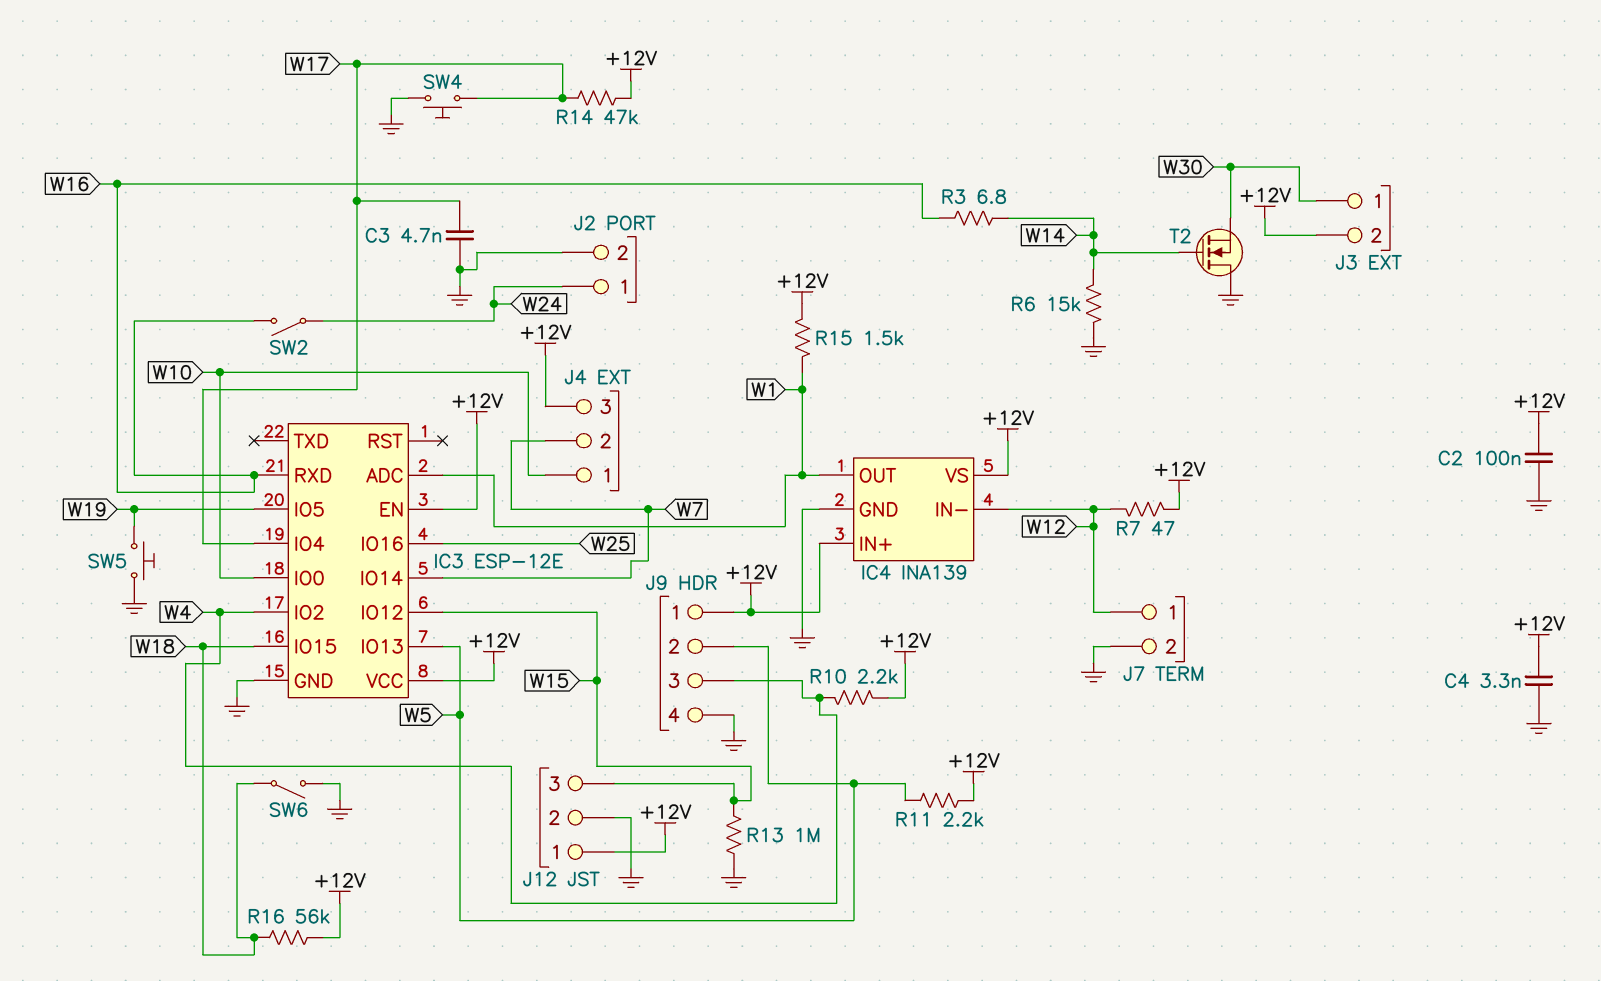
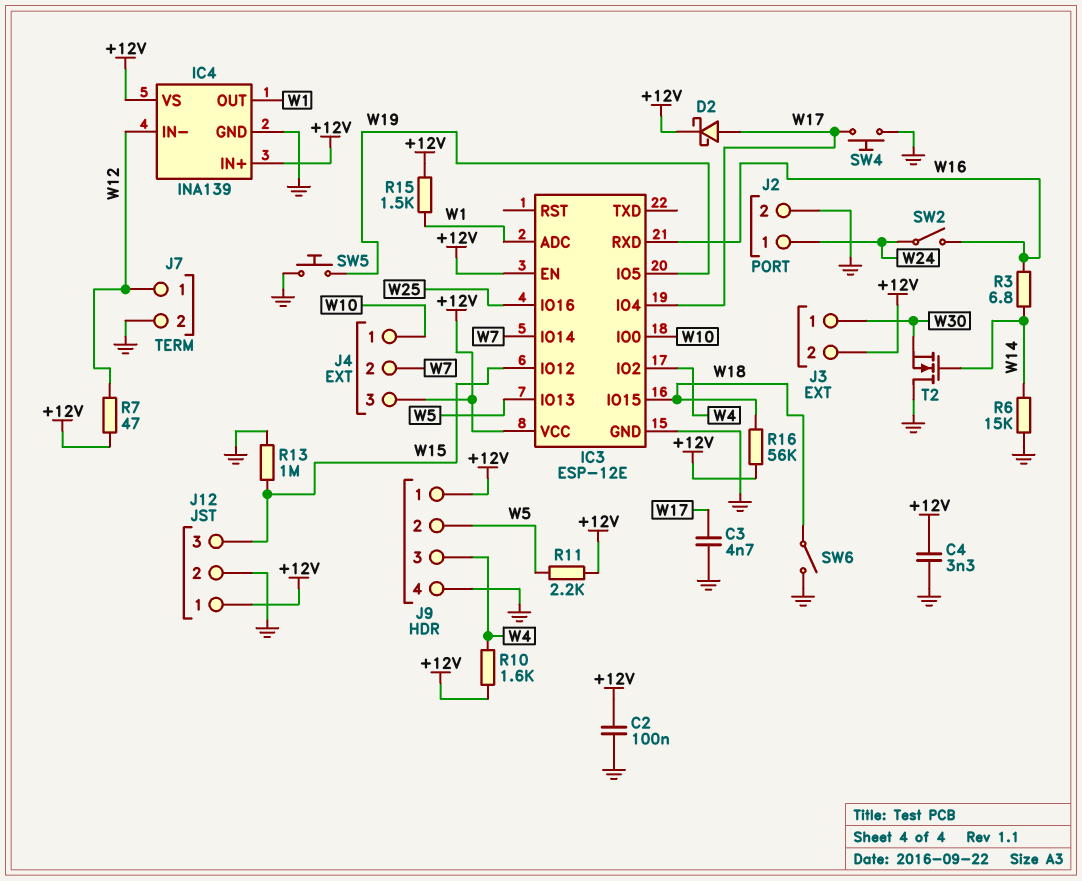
D2: none -> schottky (A W17, K +12V)
R10: 2.2k (+12V, W4) -> 1.6k (+12V, W4)
R14: 47k (+12V, W17) -> none

